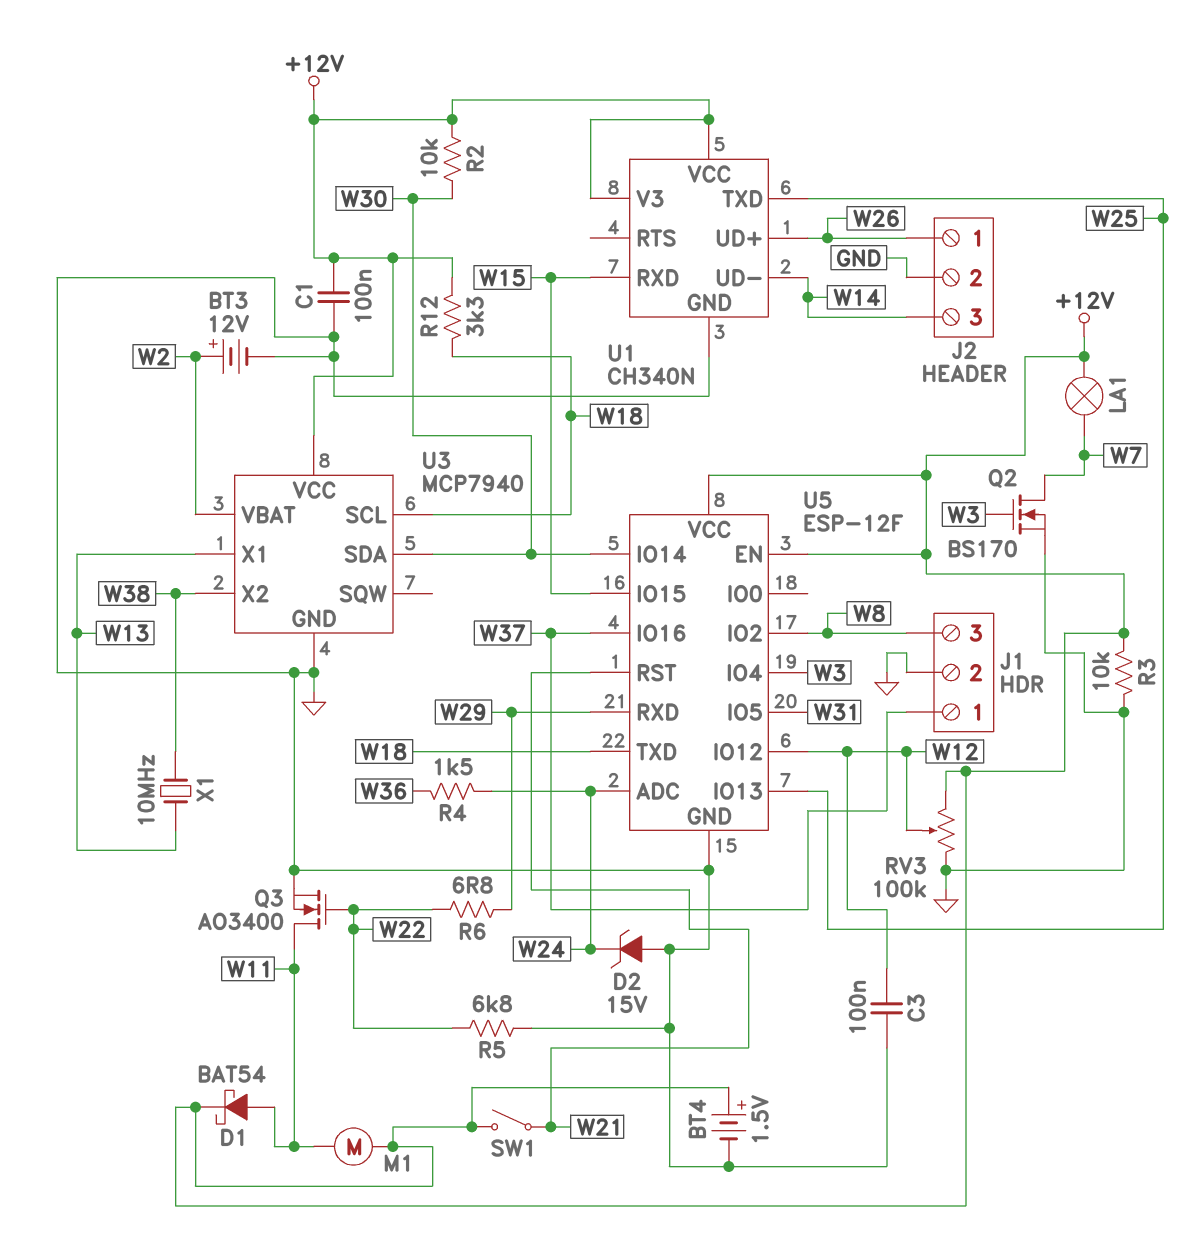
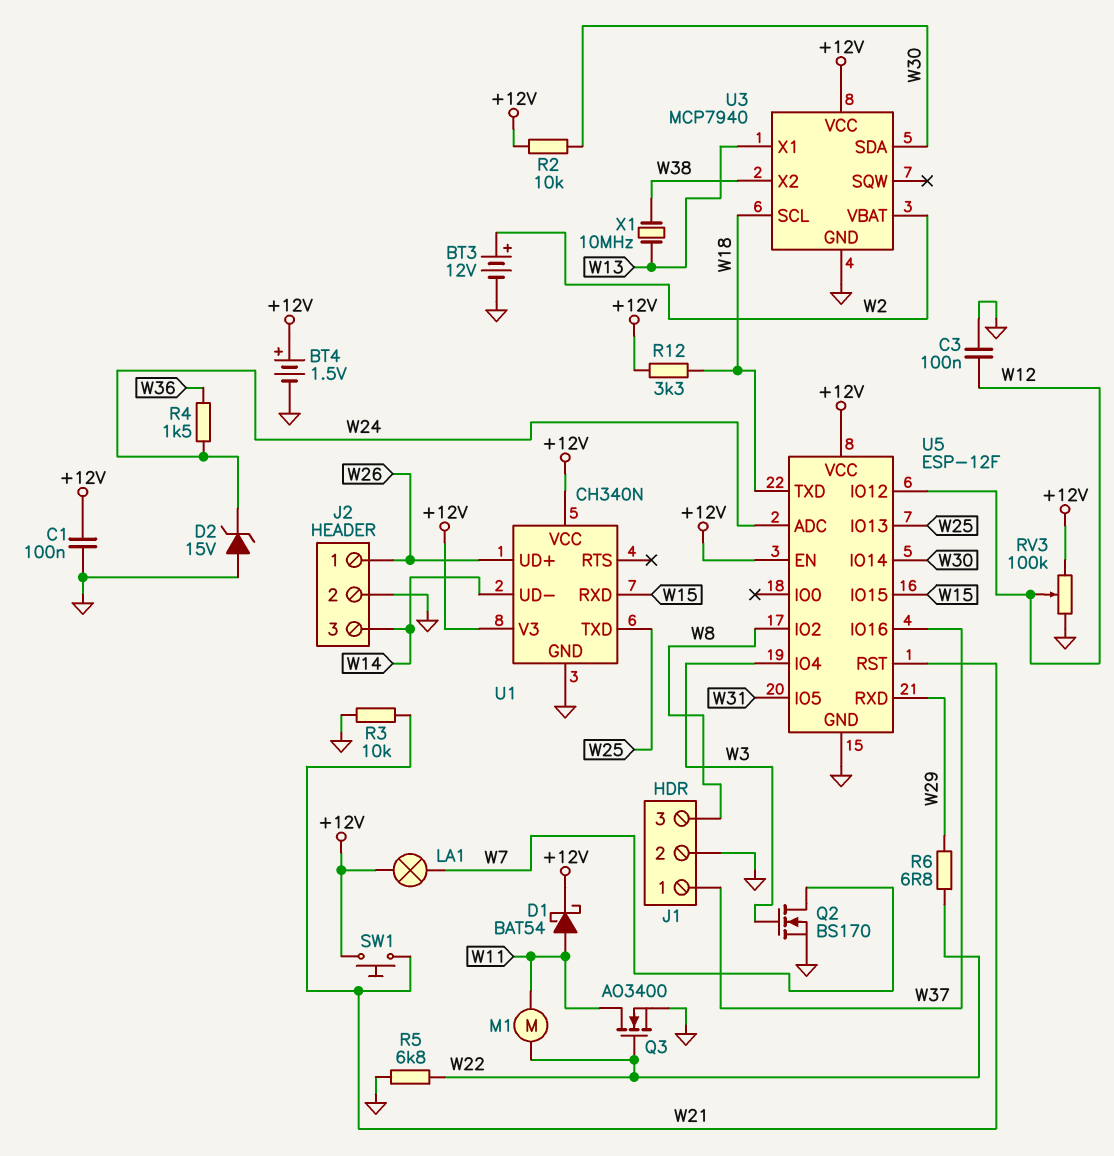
M1: motor (+12V, W11) -> motor (W11, W22)
R3: 10k (+12V, GND) -> 10k (GND, W21)
SW1: switch (+12V, W21) -> button (+12V, W21)

